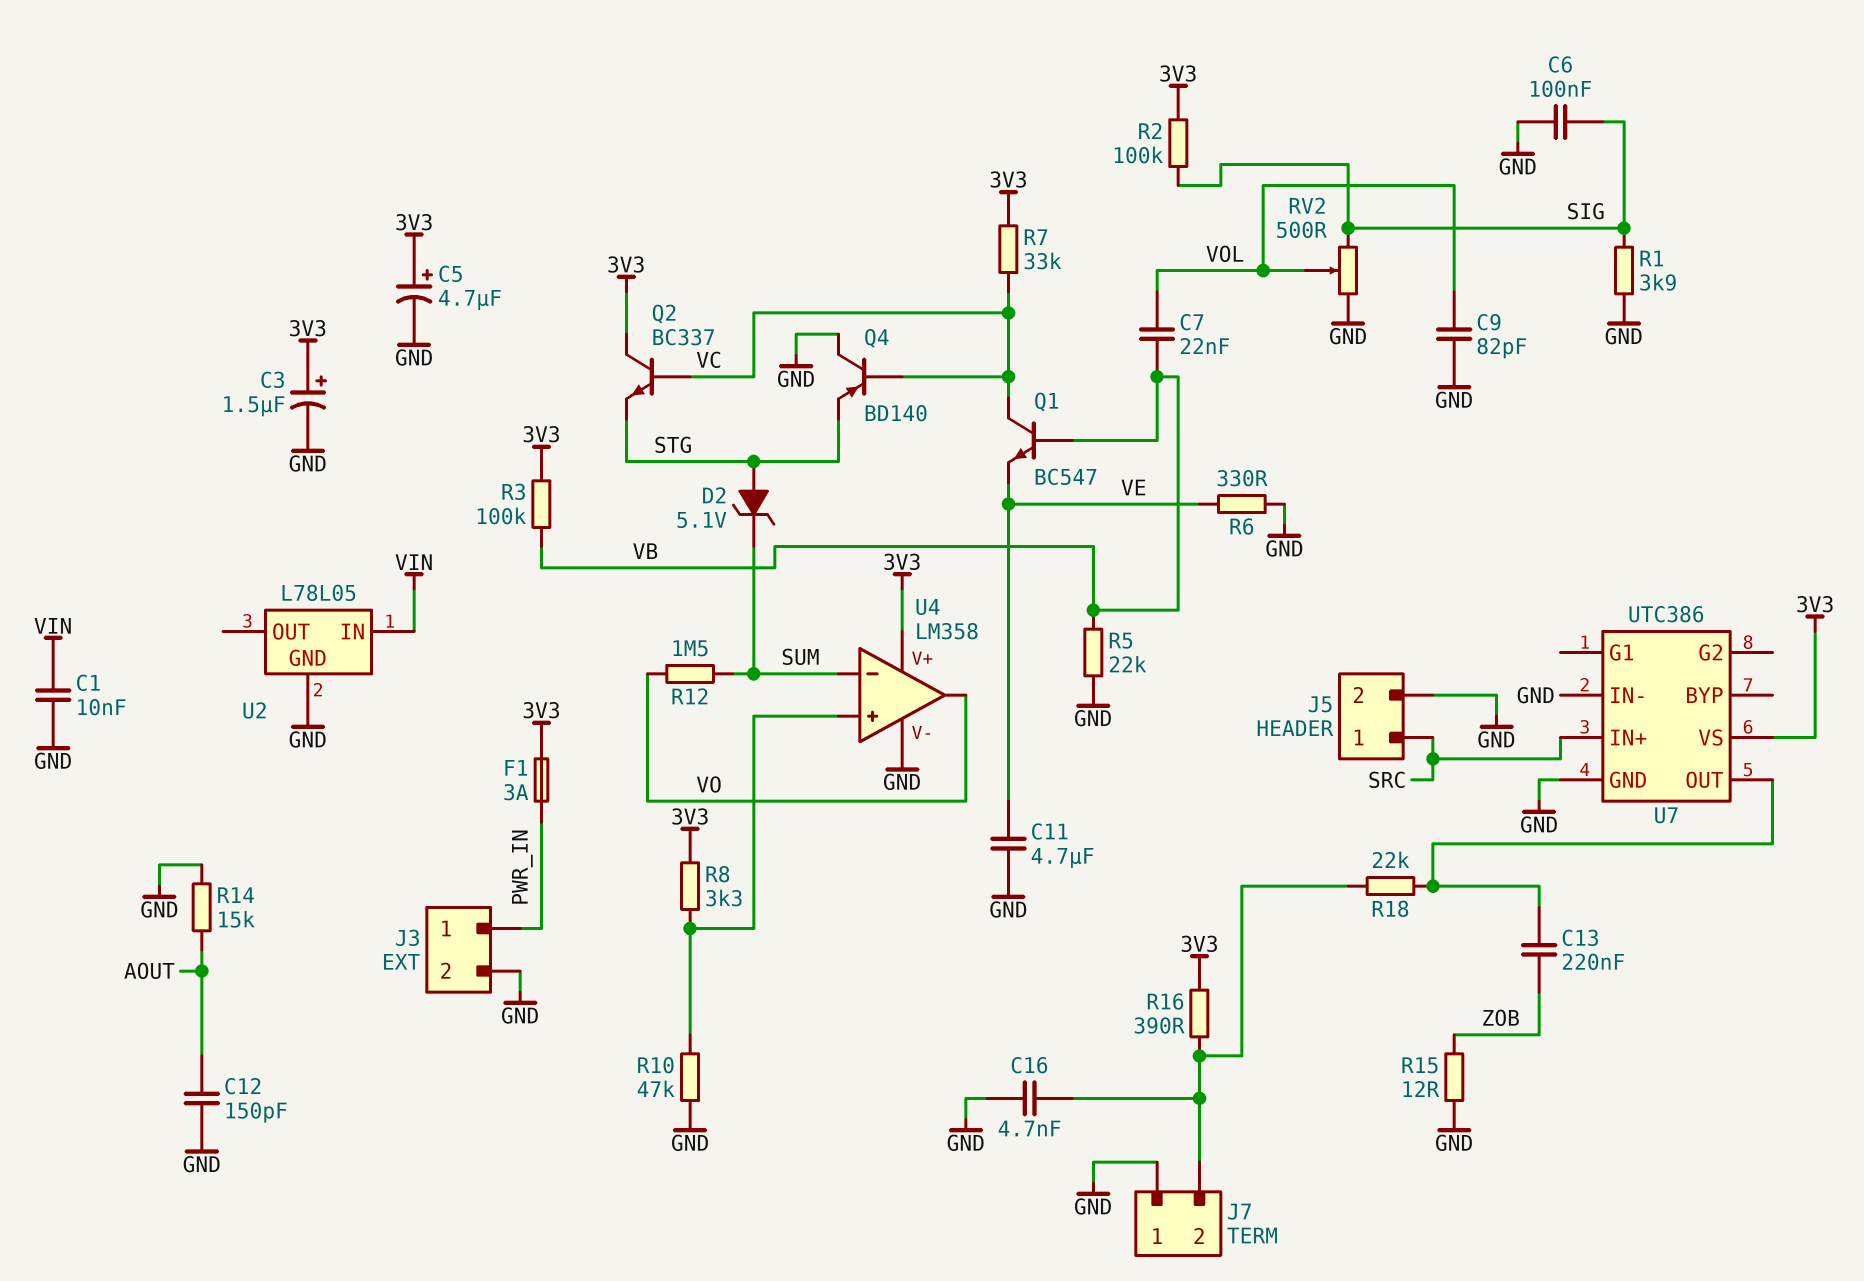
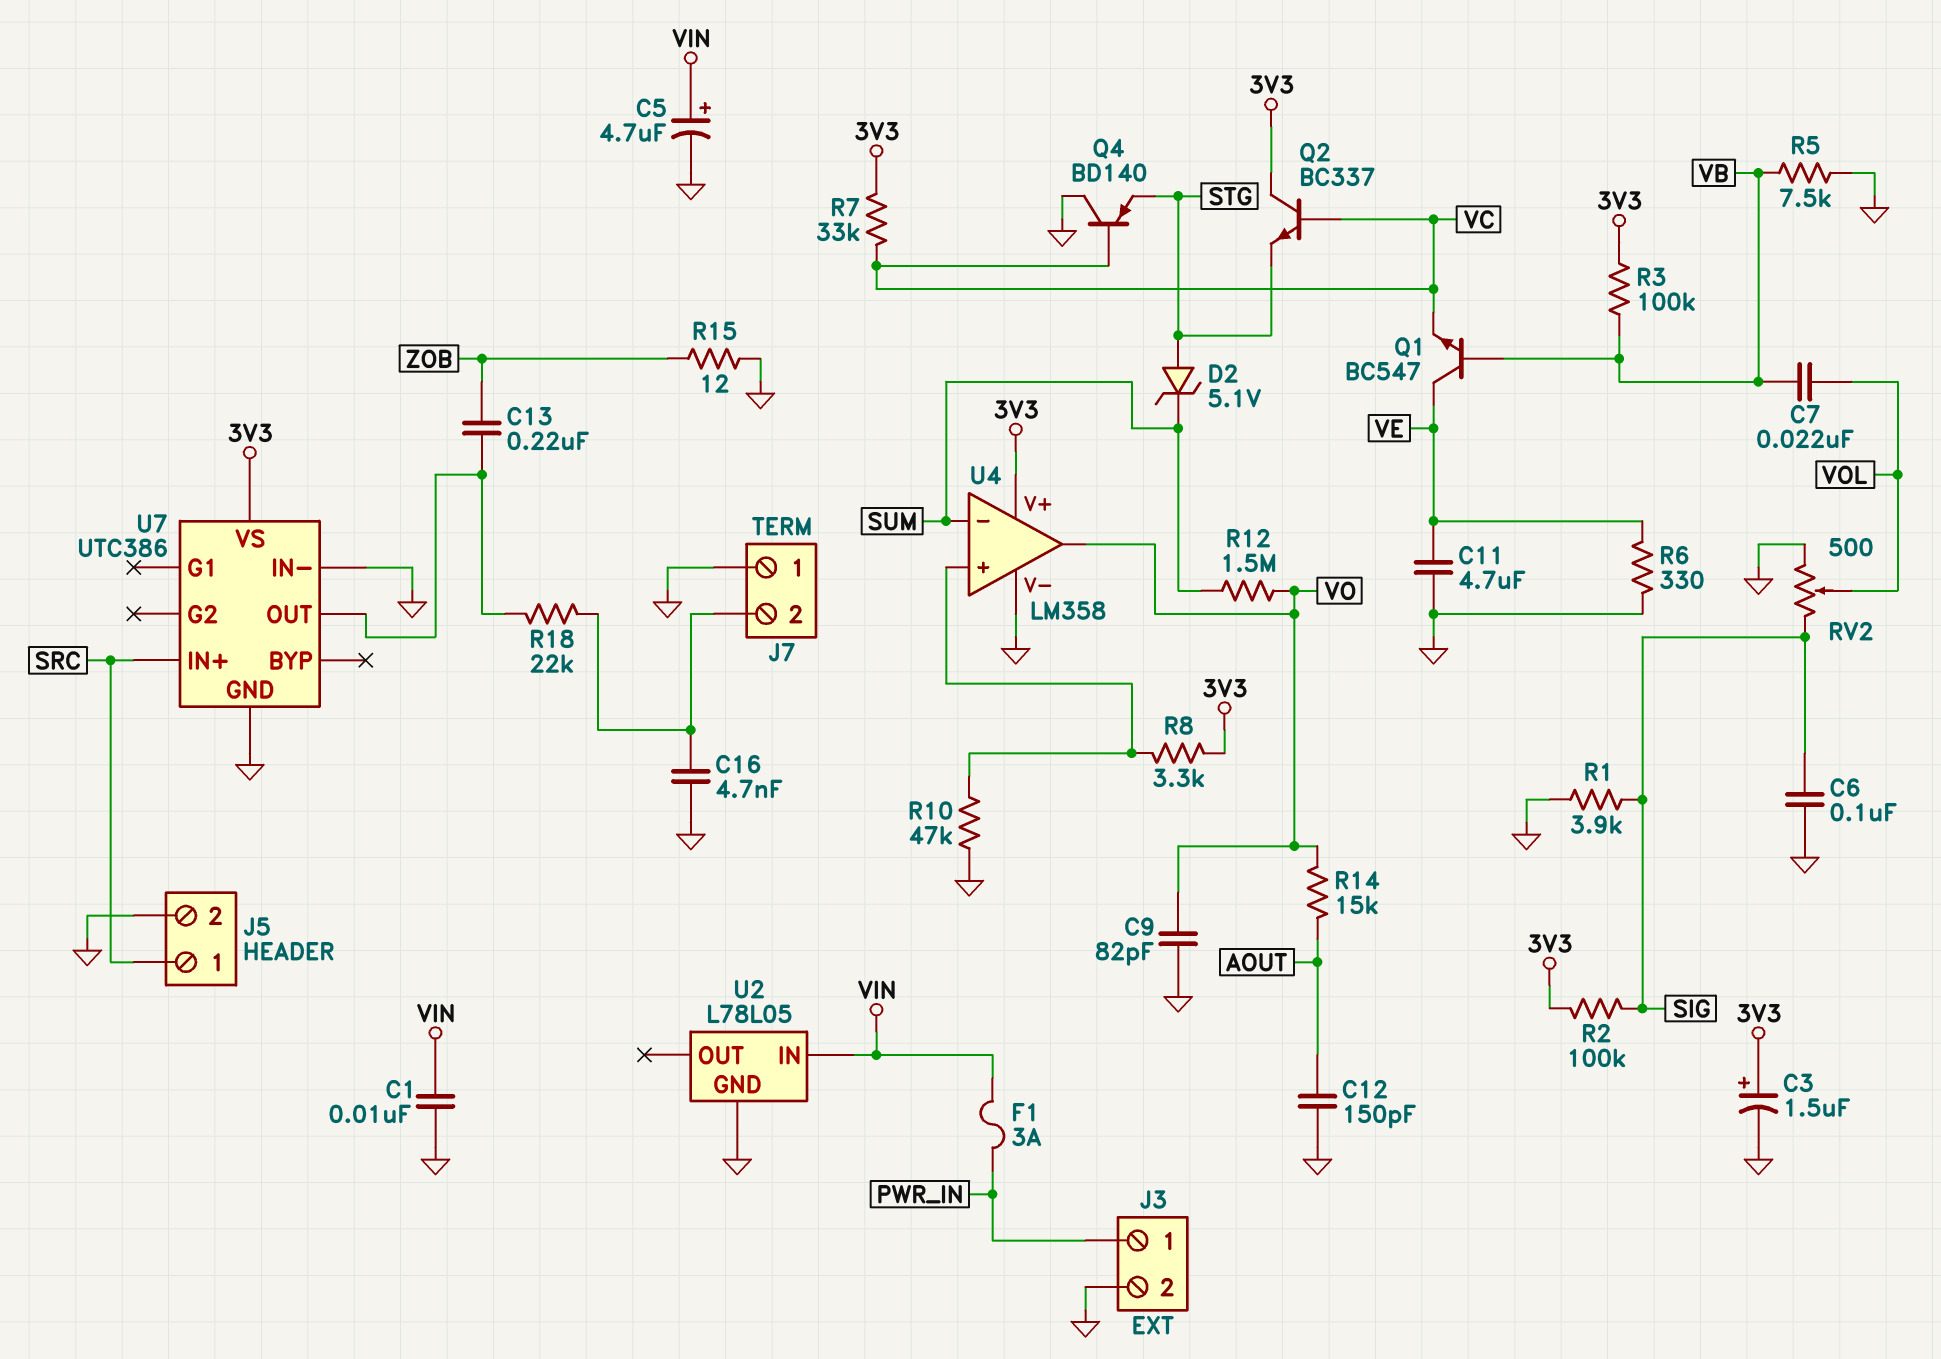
C5: 4.7uF (plus 3V3, minus GND) -> 4.7uF (plus VIN, minus GND)
C9: 82pF (GND, VOL) -> 82pF (GND, VO)
F1: 3A (3V3, PWR_IN) -> 3A (PWR_IN, VIN)
Q1: NPN BC547 (B VB, C VC, E VE) -> NPN BC547 (B VB, C VE, E VC)
R5: 22k (GND, VB) -> 7.5k (GND, VB)
R14: 15k (AOUT, GND) -> 15k (AOUT, VO)
R16: 390 (3V3, J7/2) -> none

